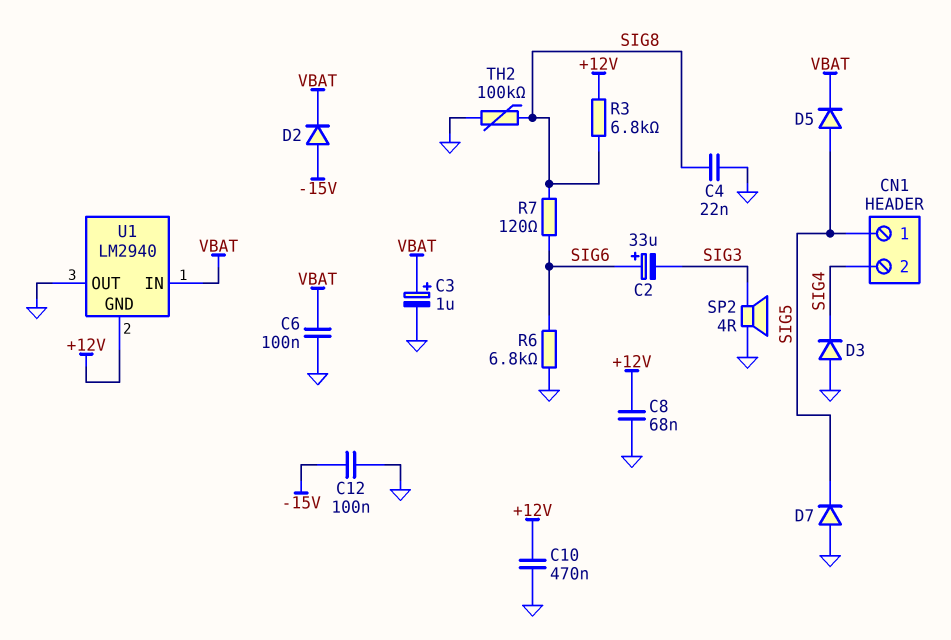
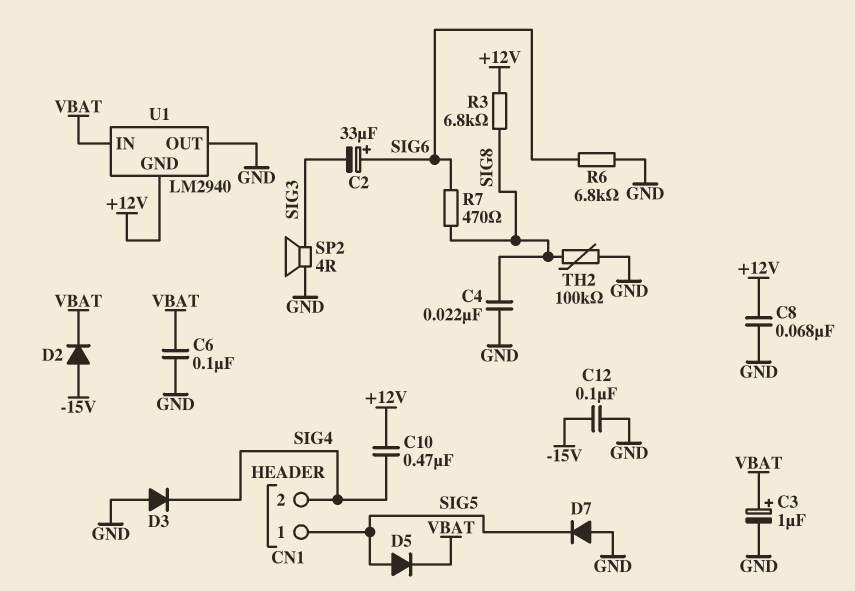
C10: 470nF (+12V, GND) -> 470nF (+12V, SIG4)
R7: 120 (SIG6, SIG8) -> 470 (SIG6, SIG8)

